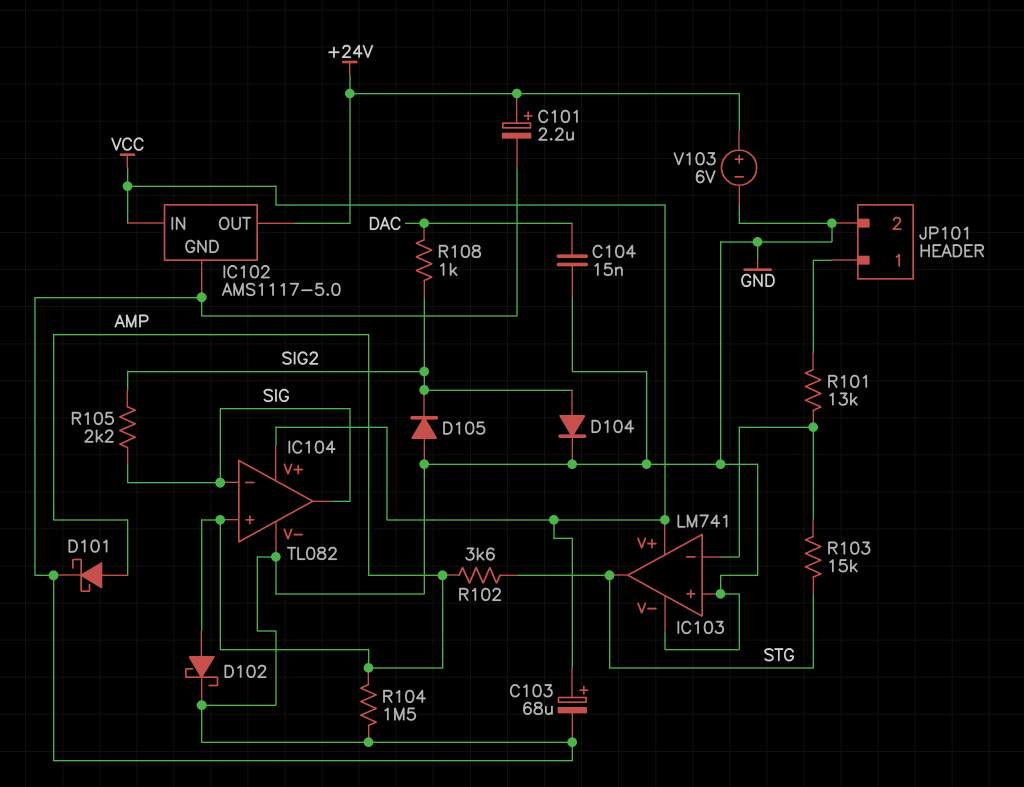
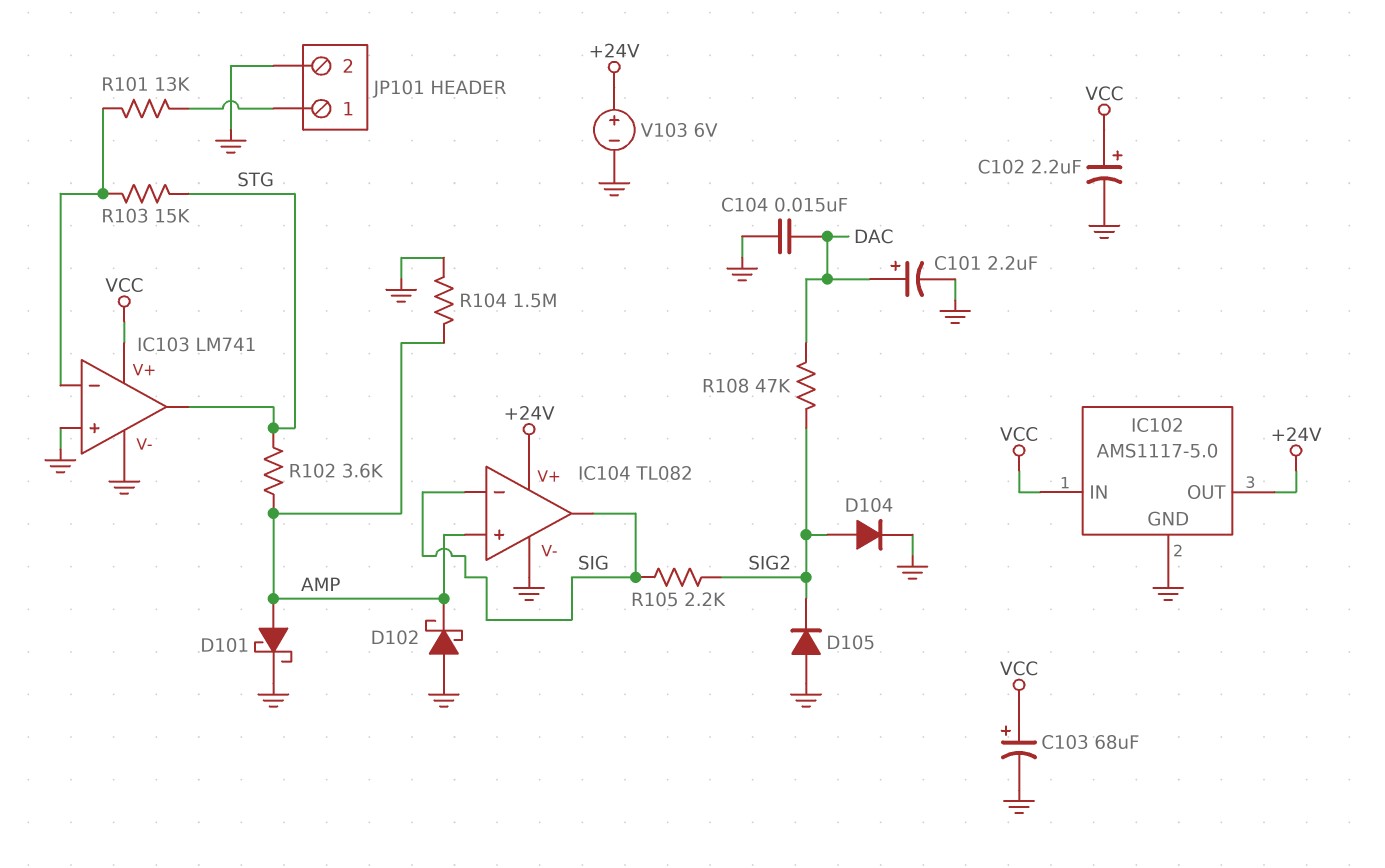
C101: 2.2uF (plus +24V, minus GND) -> 2.2uF (plus DAC, minus GND)
C102: none -> 2.2uF (plus VCC, minus GND)
D102: schottky (A AMP, K GND) -> schottky (A GND, K AMP)
IC104 pin V+: VCC -> +24V
R108: 1k (DAC, SIG2) -> 47k (DAC, SIG2)

